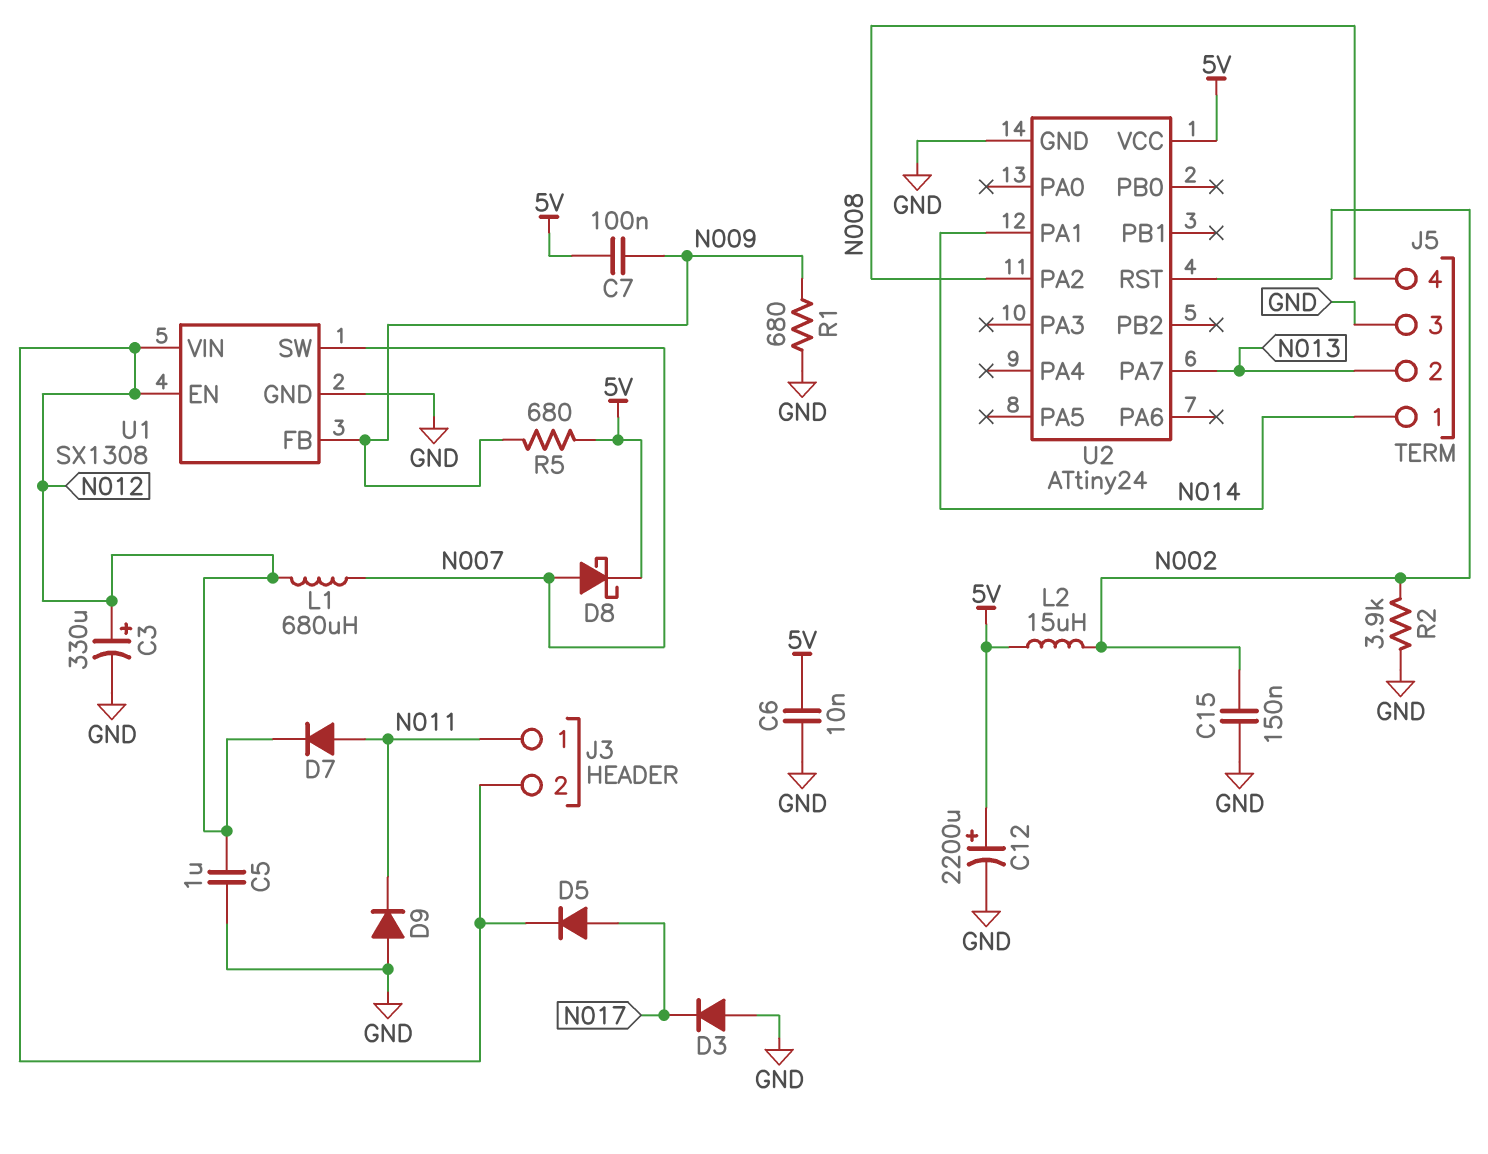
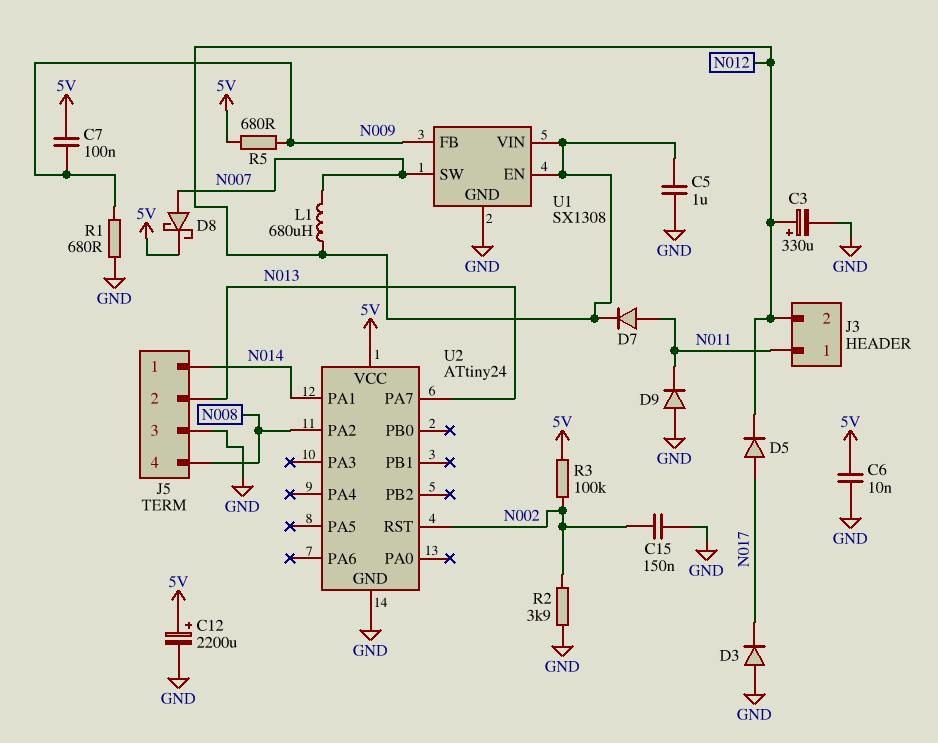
L2: 15uH (5V, N002) -> none
R3: none -> 100k (5V, N002)

